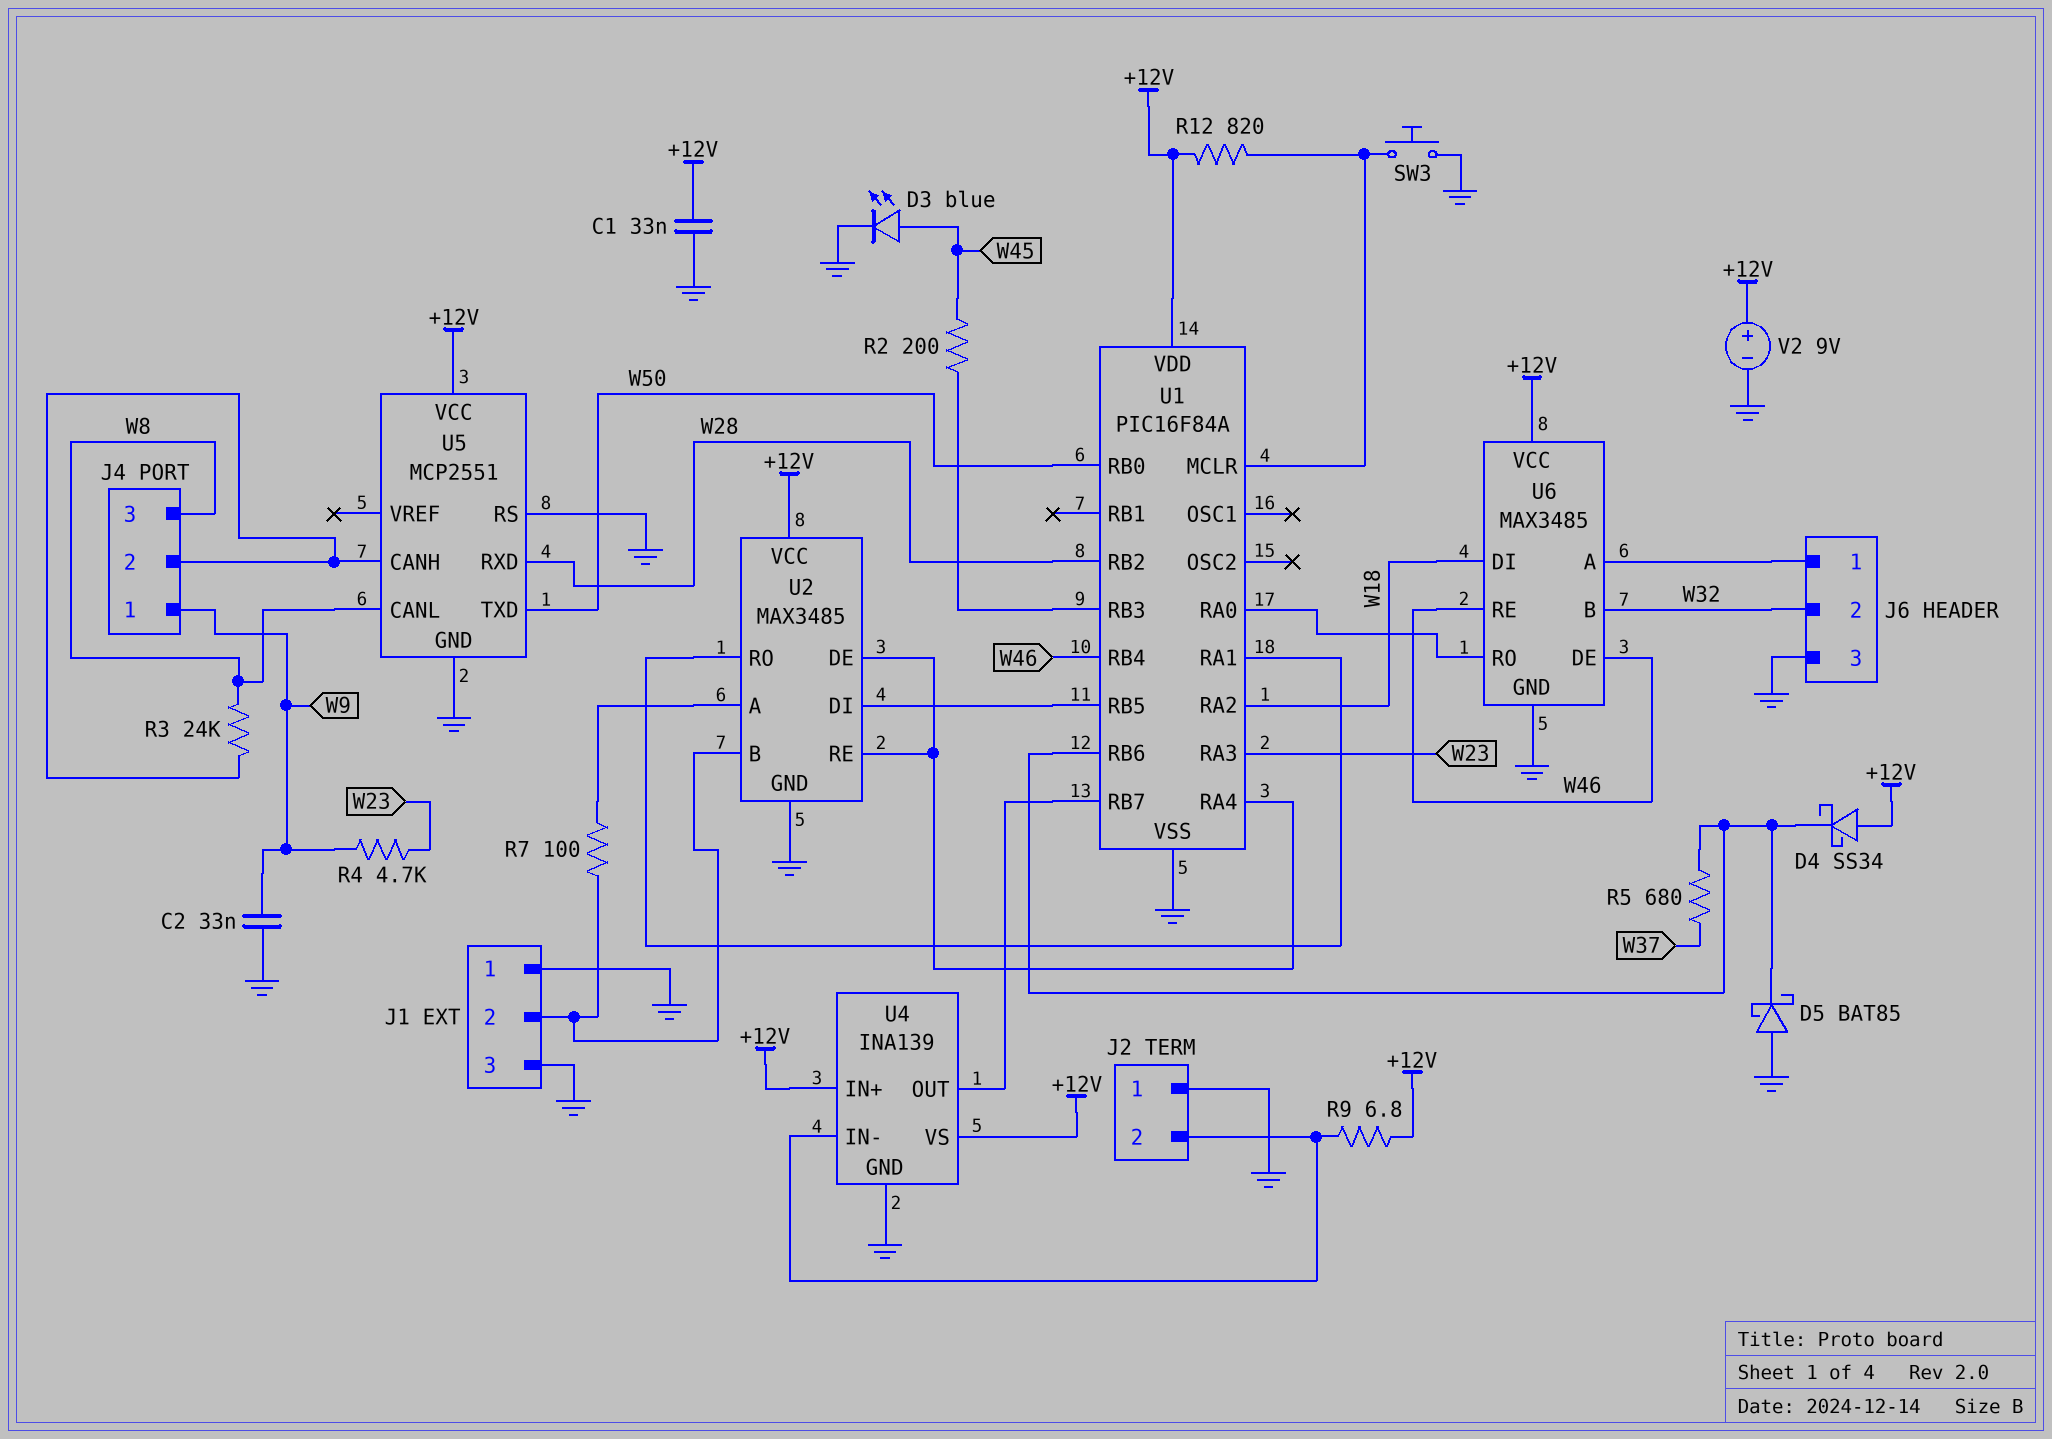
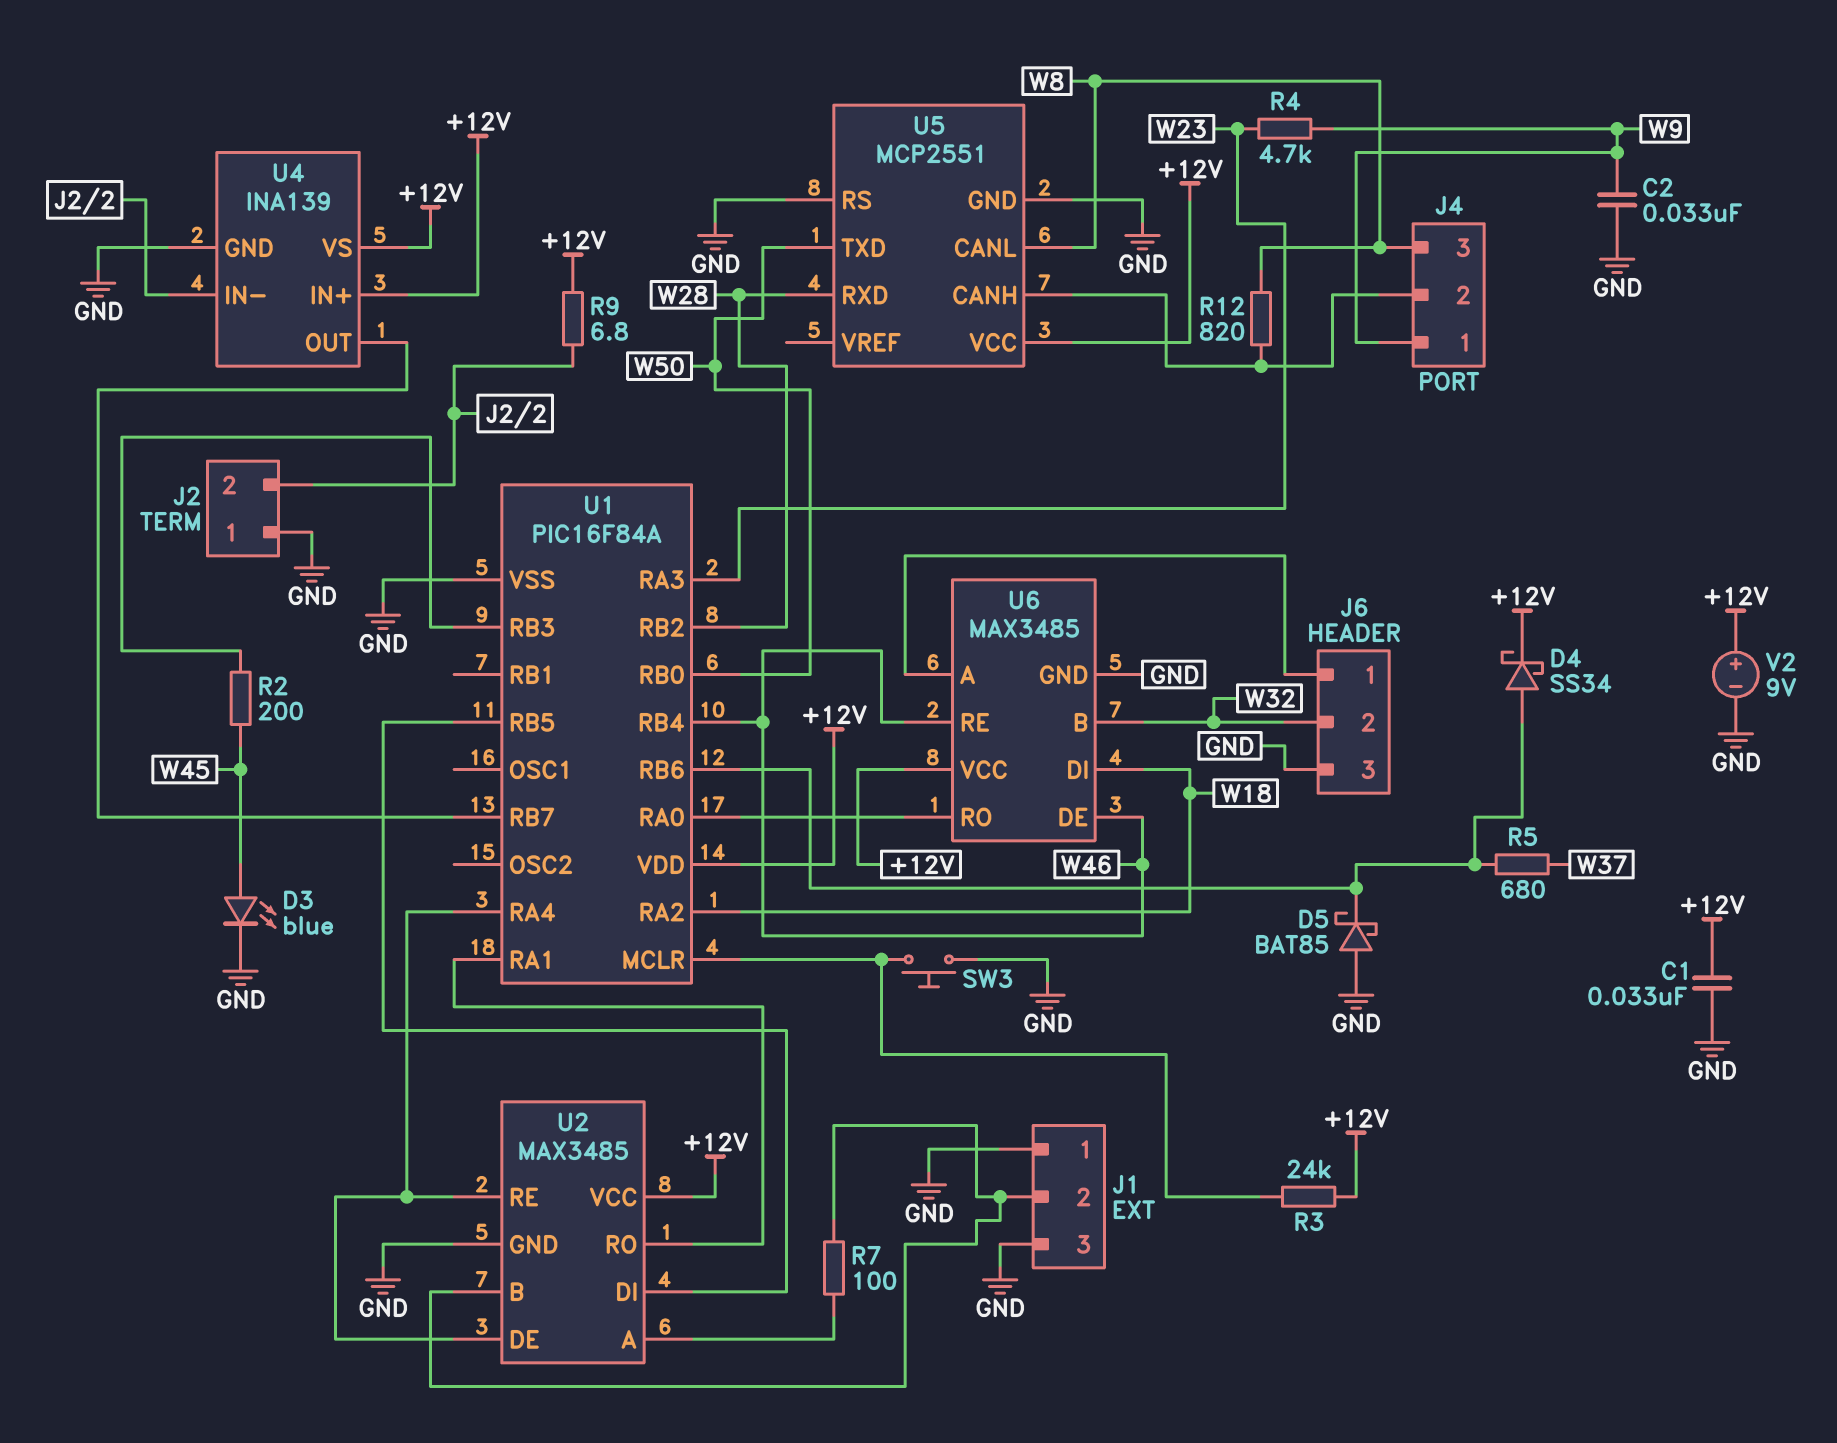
D4: schottky SS34 (A +12V, K U1/RB6) -> schottky SS34 (A U1/RB6, K +12V)
R3: 24k (J4/2, W8) -> 24k (+12V, U1/MCLR)
R12: 820 (+12V, U1/MCLR) -> 820 (J4/2, W8)

